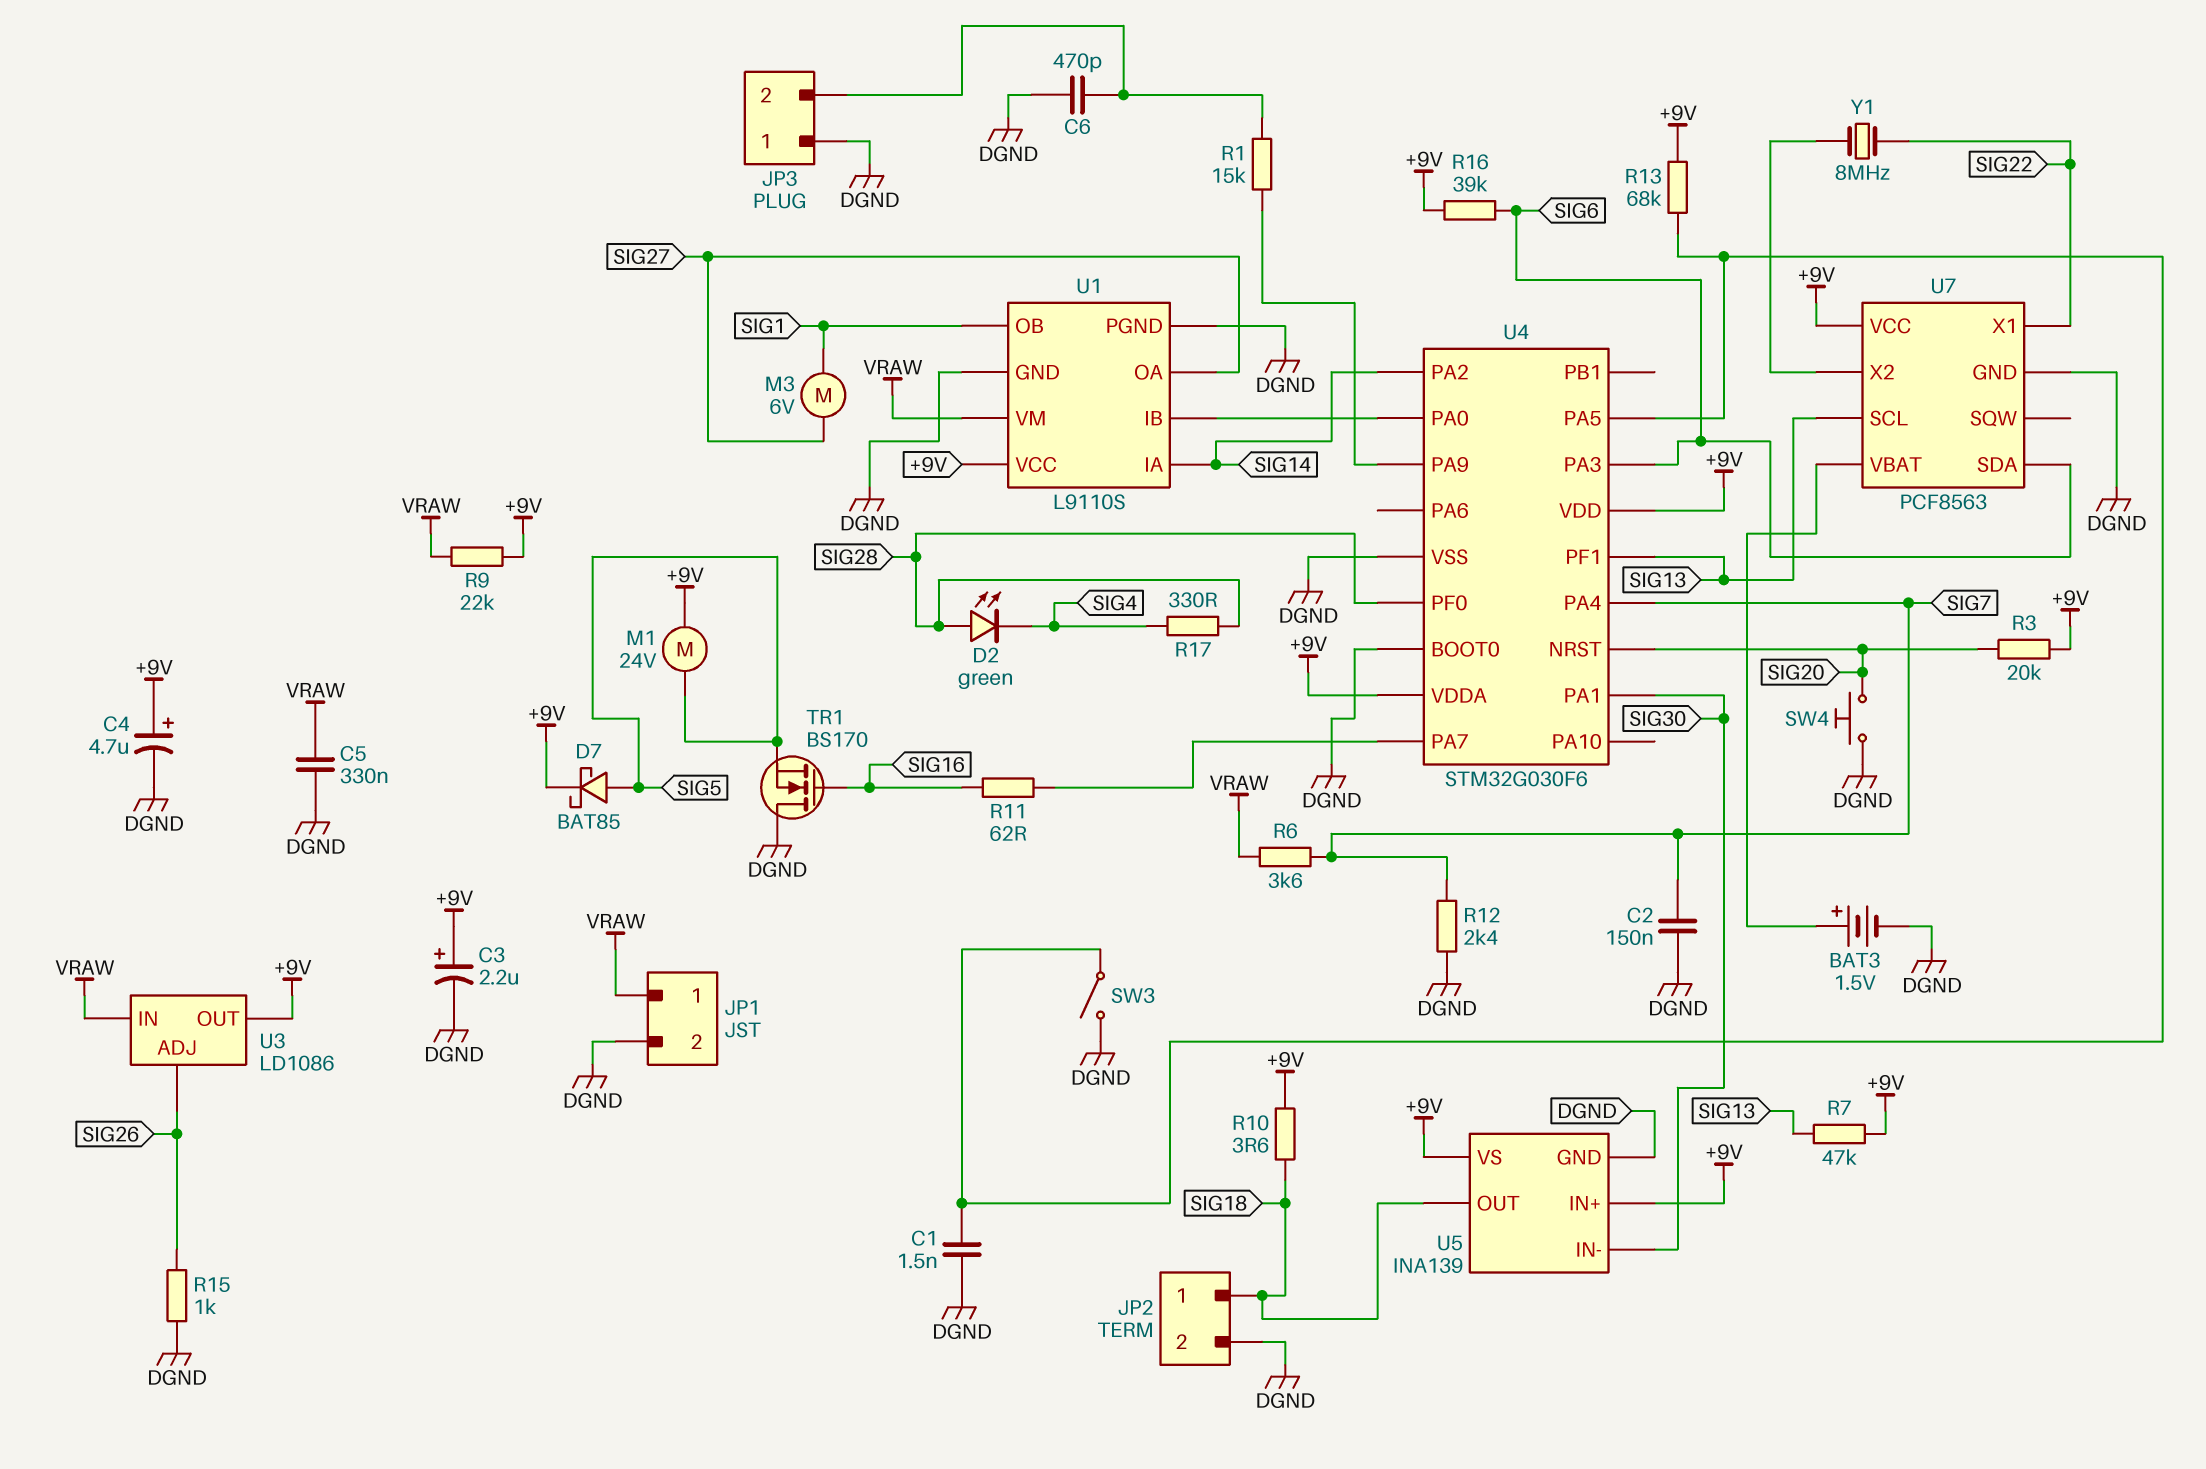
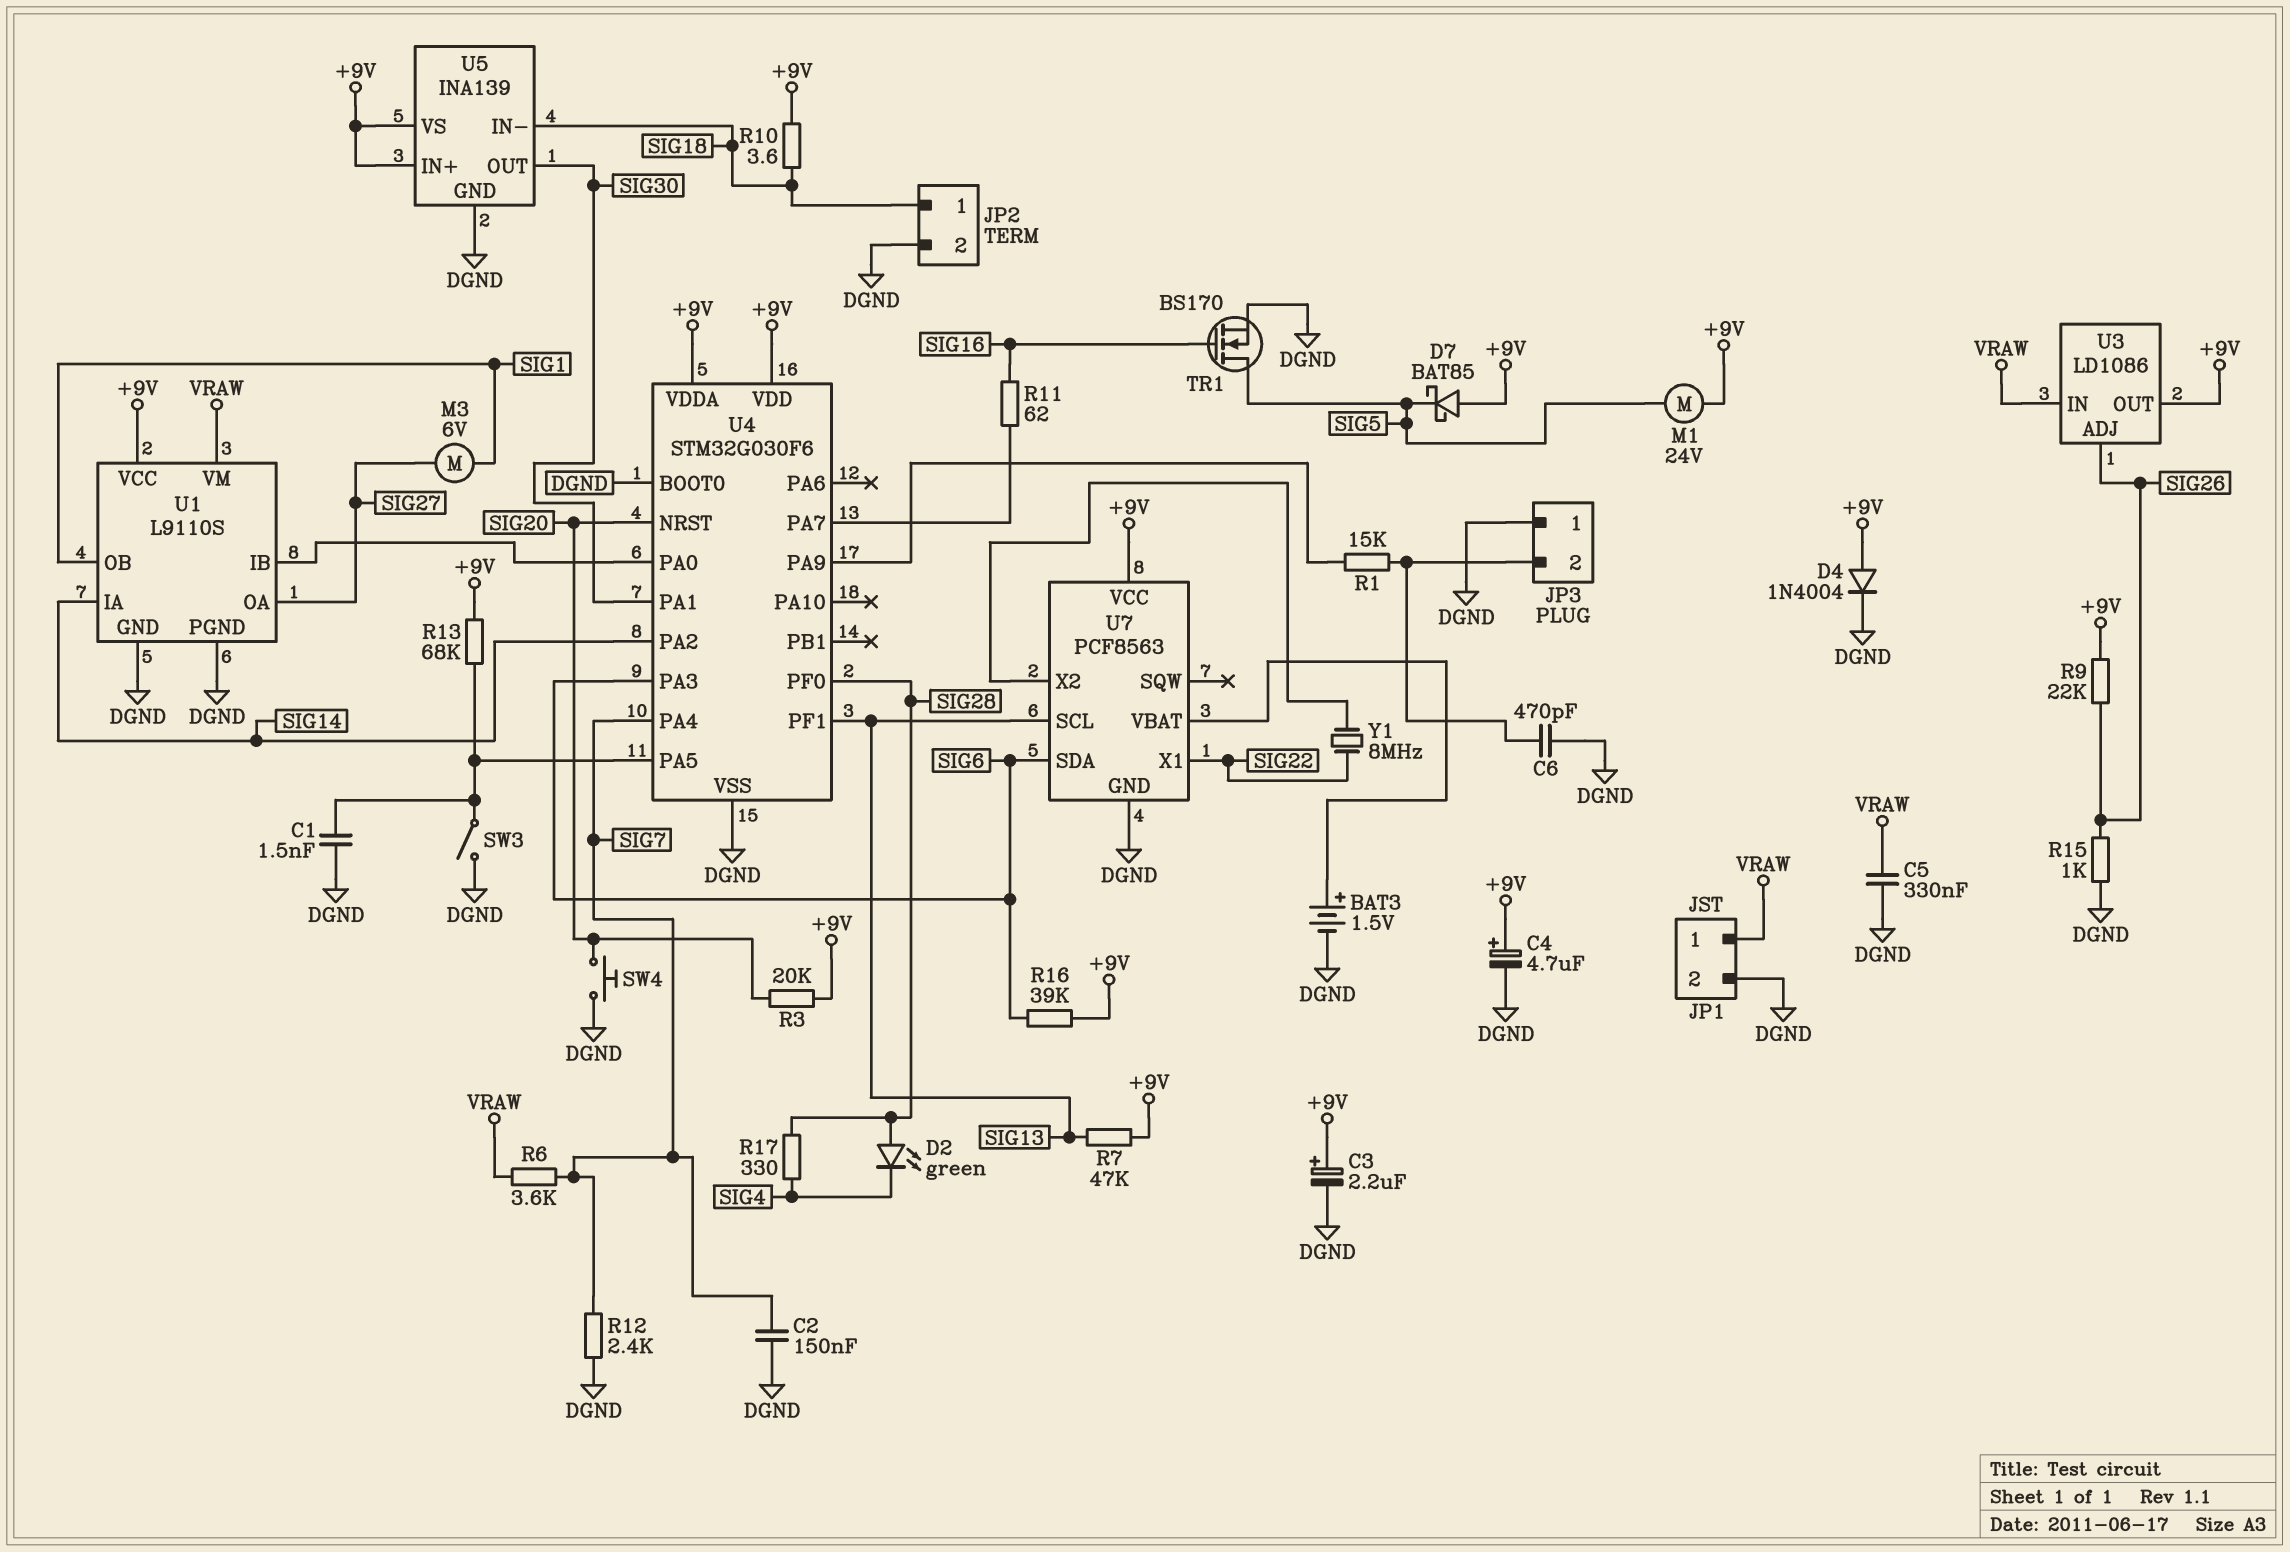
D4: none -> diode 1N4004 (A +9V, K DGND)
D7: schottky BAT85 (A SIG5, K +9V) -> schottky BAT85 (A +9V, K SIG5)
R9: 22k (+9V, VRAW) -> 22k (+9V, SIG26)
TR1: NMOS BS170 (G SIG16, D DGND, S SIG5) -> NMOS BS170 (G SIG16, D SIG5, S DGND)
U5 pin IN-: SIG30 -> SIG18
U5 pin OUT: SIG18 -> SIG30

